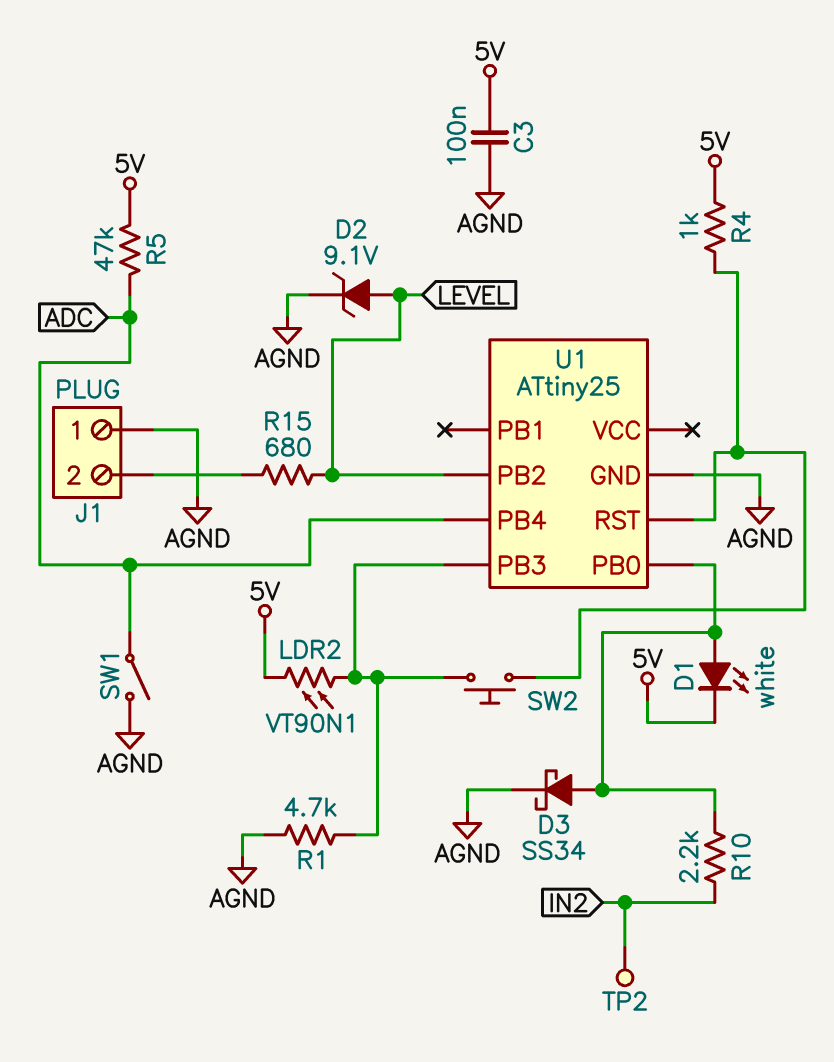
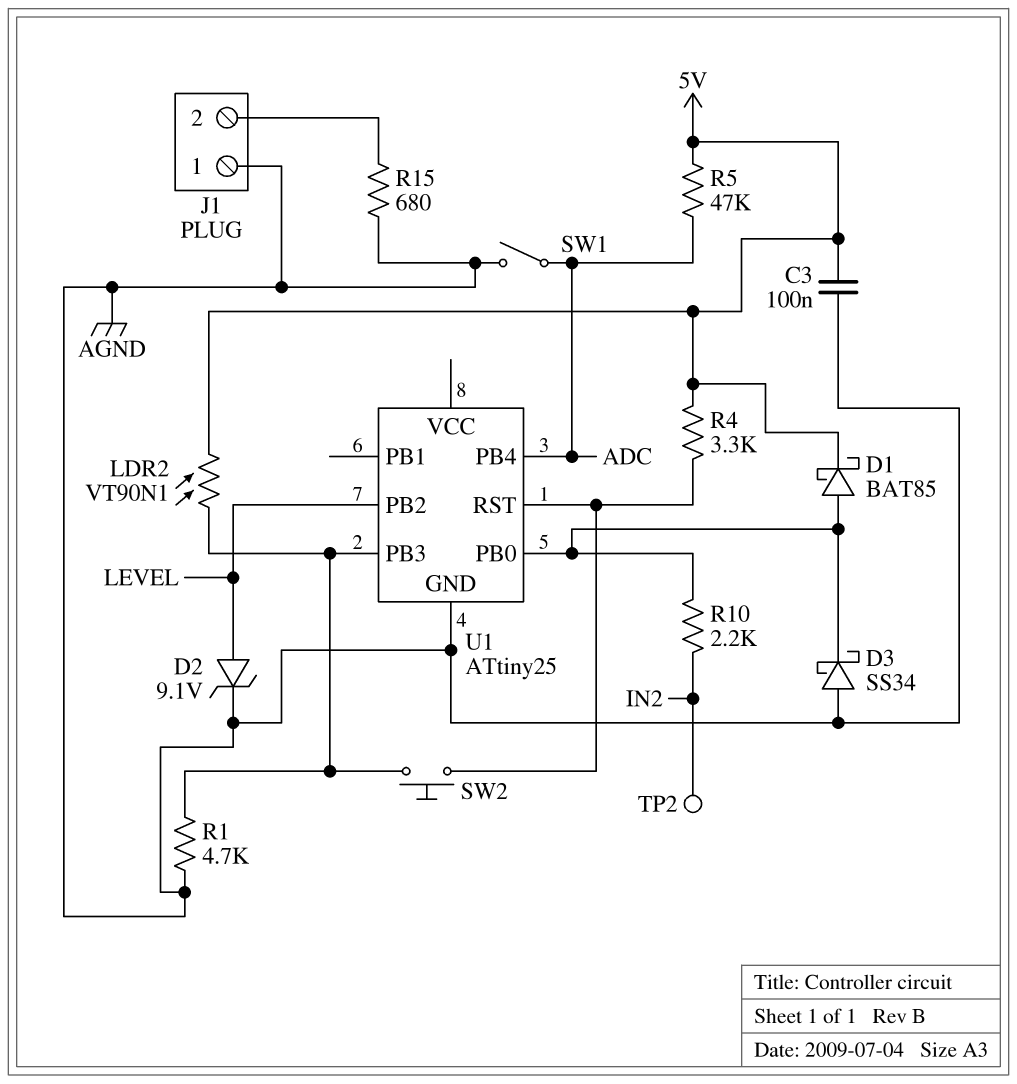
D1: LED white (A U1/PB0, K 5V) -> schottky BAT85 (A U1/PB0, K 5V)
D3: schottky SS34 (A U1/PB0, K AGND) -> schottky SS34 (A AGND, K U1/PB0)
R4: 1k (5V, U1/RST) -> 3.3k (5V, U1/RST)
R15: 680 (J1/2, LEVEL) -> 680 (AGND, J1/2)

